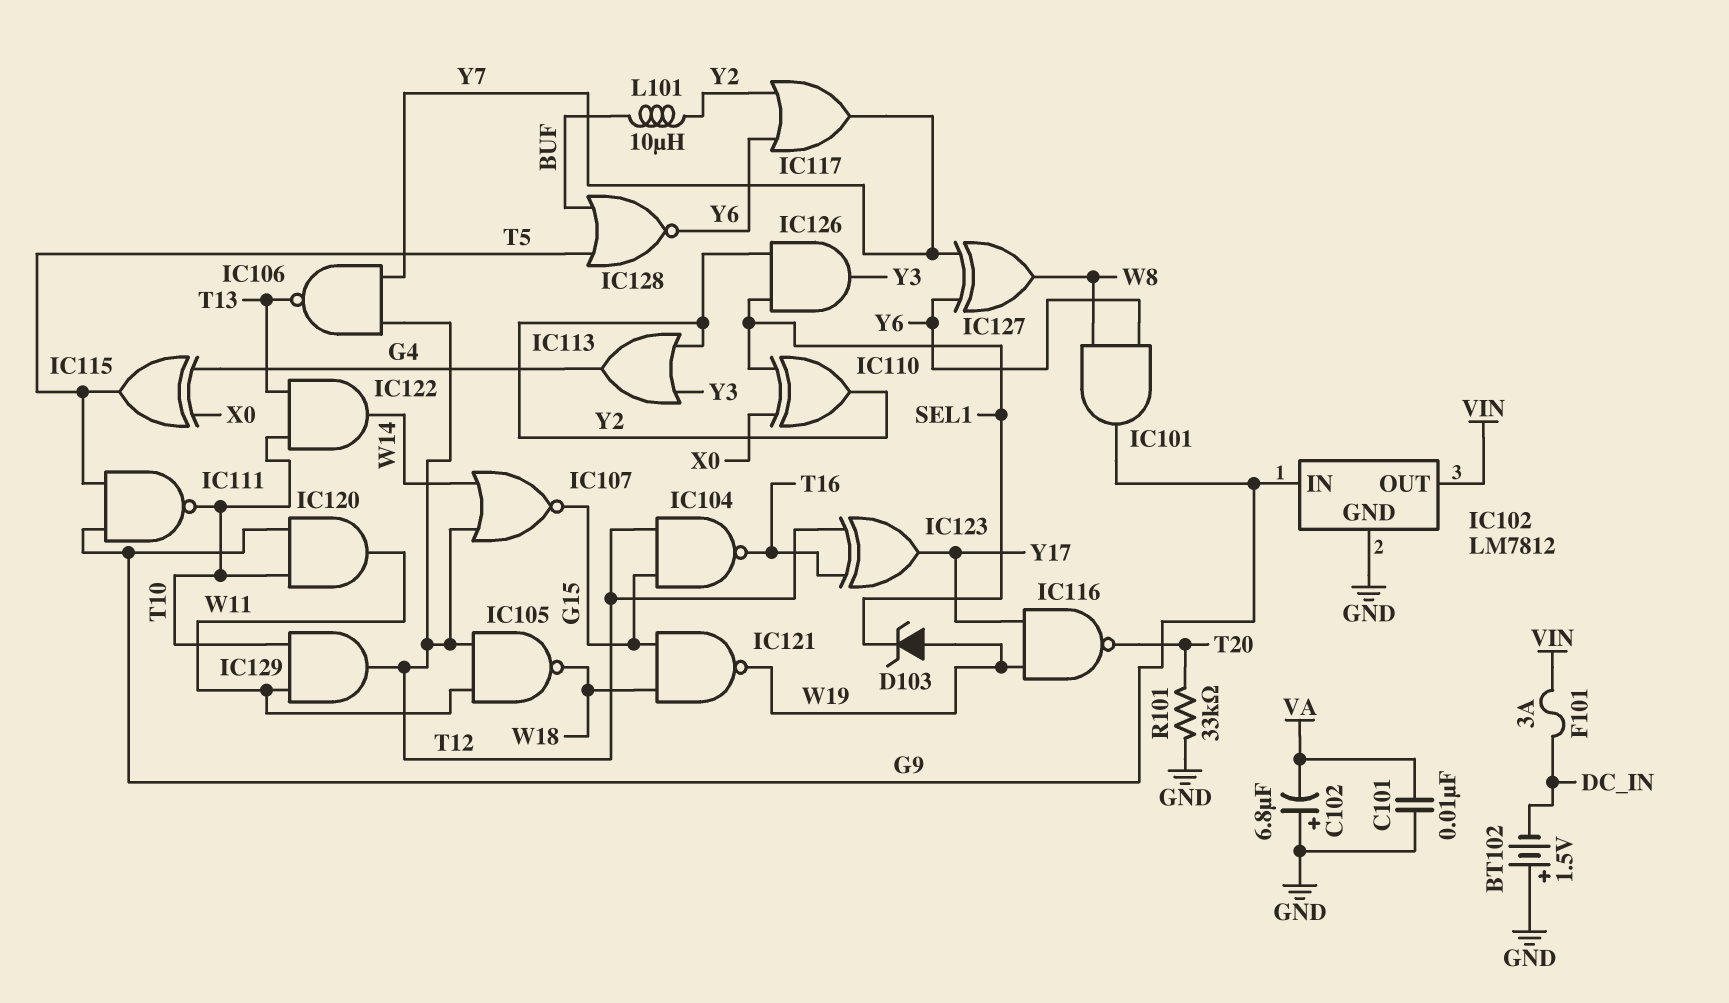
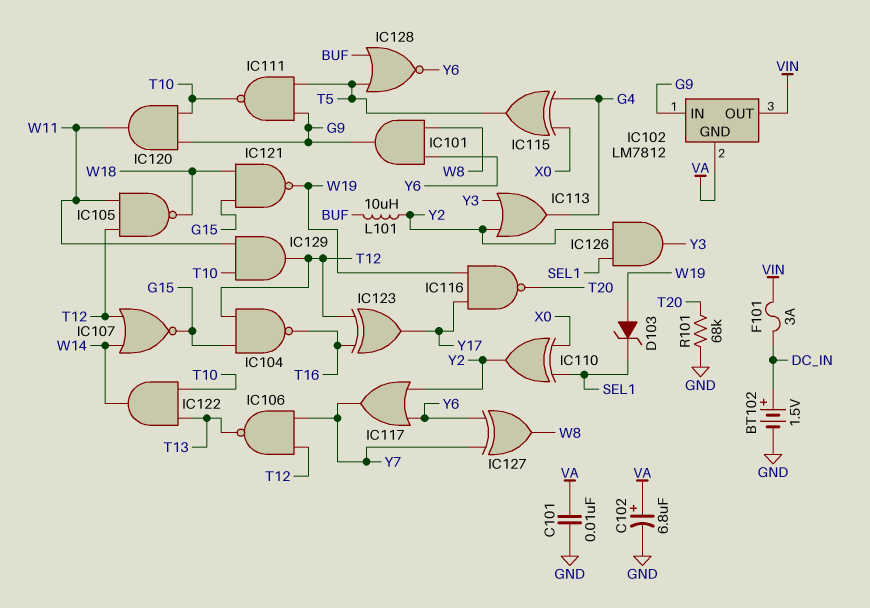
BT102: 1.5V (plus GND, minus DC_IN) -> 1.5V (plus DC_IN, minus GND)
C102: 6.8uF (plus GND, minus VA) -> 6.8uF (plus VA, minus GND)
IC102 pin GND: GND -> VA
R101: 33k (GND, T20) -> 68k (GND, T20)

